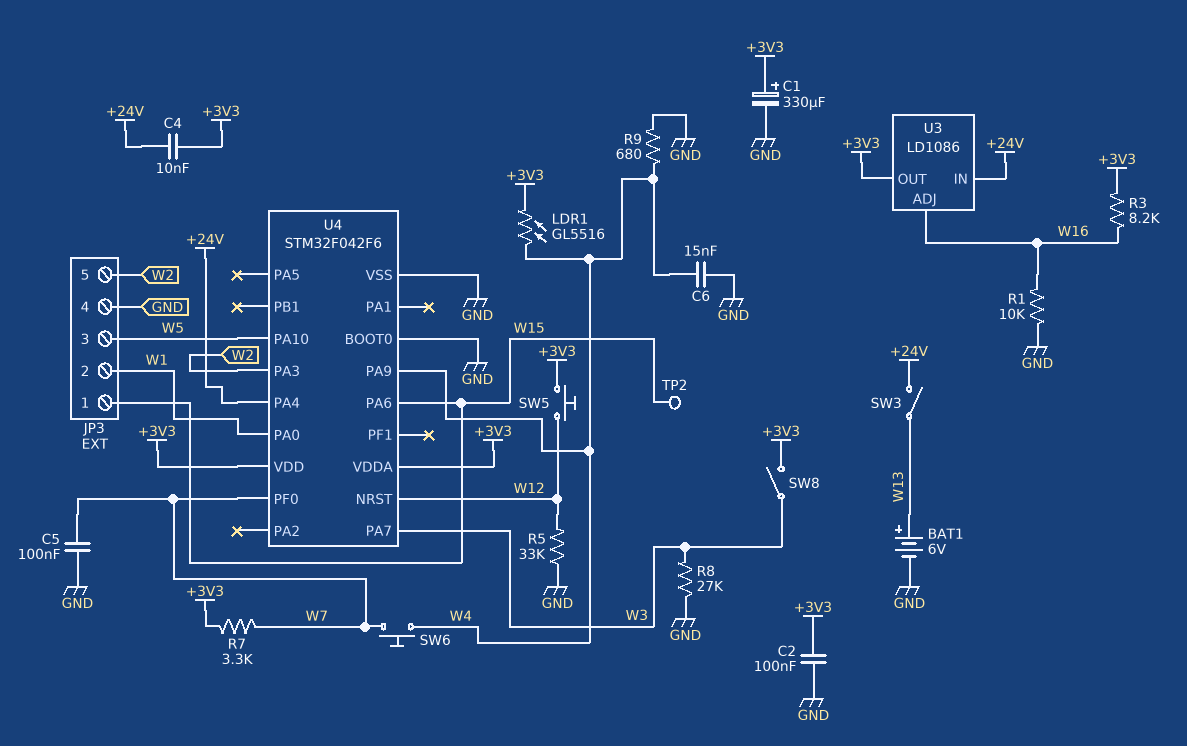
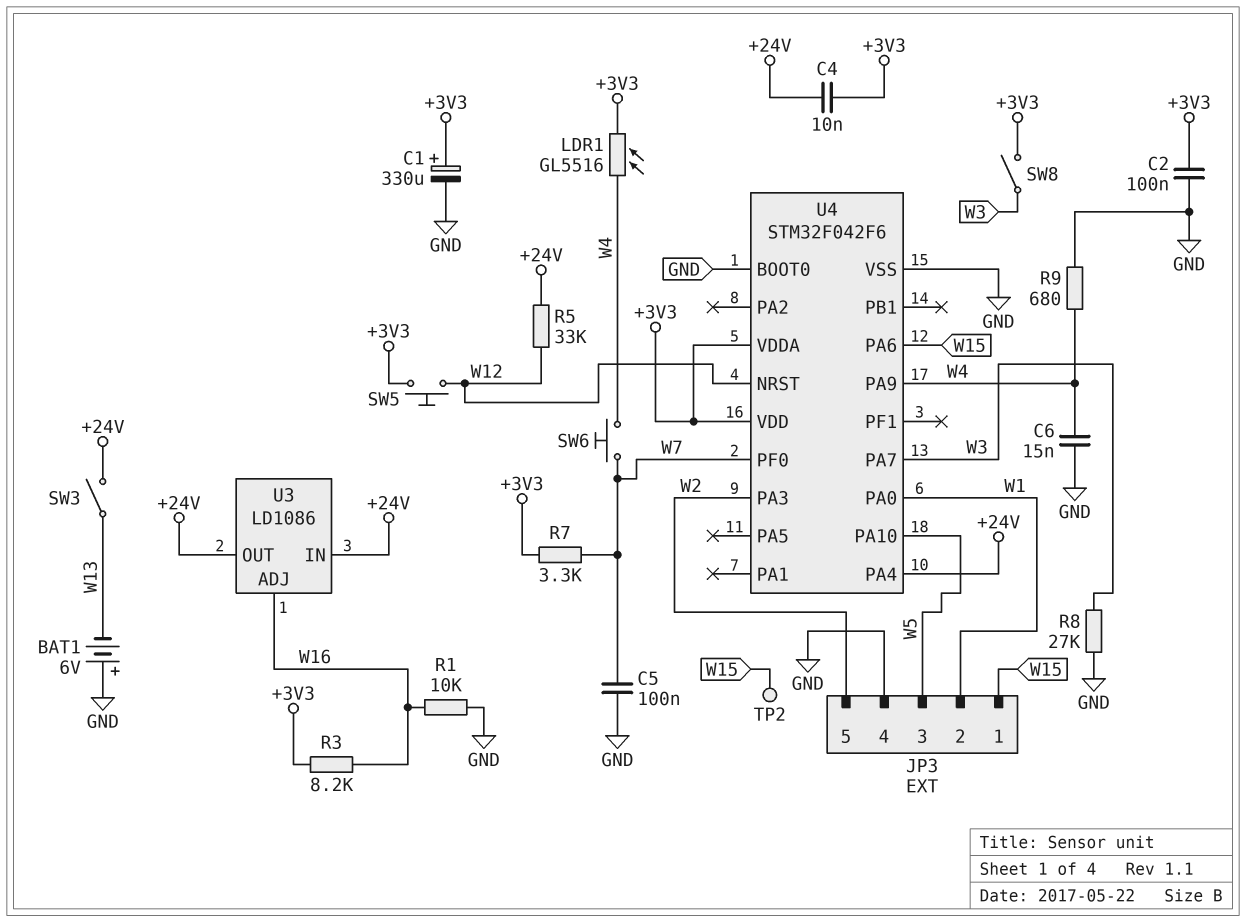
BAT1: 6V (plus W13, minus GND) -> 6V (plus GND, minus W13)
R5: 33k (GND, W12) -> 33k (+24V, W12)
U3 pin OUT: +3V3 -> +24V

